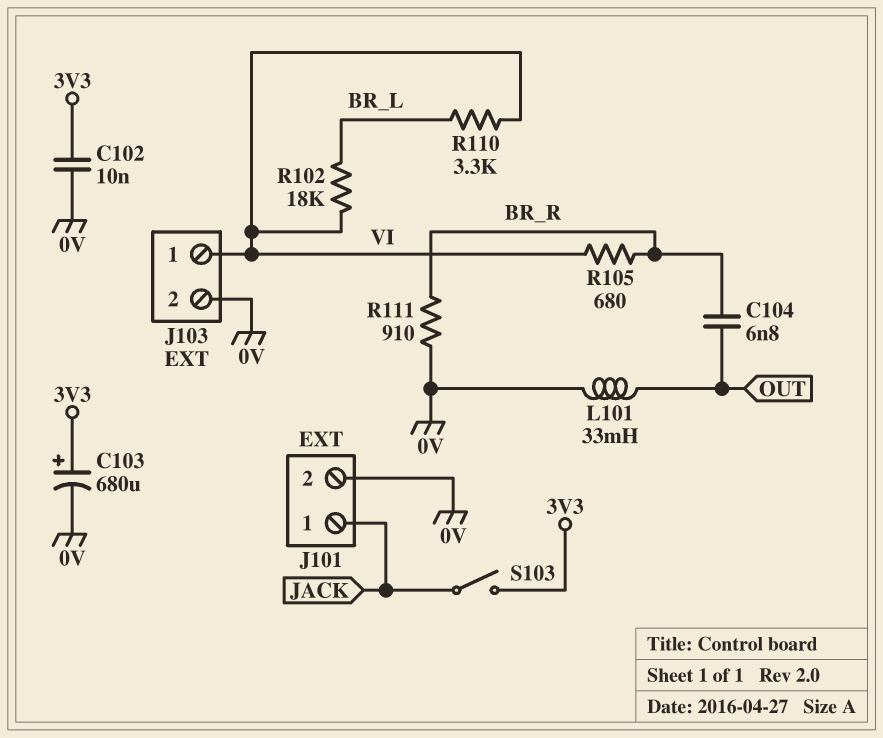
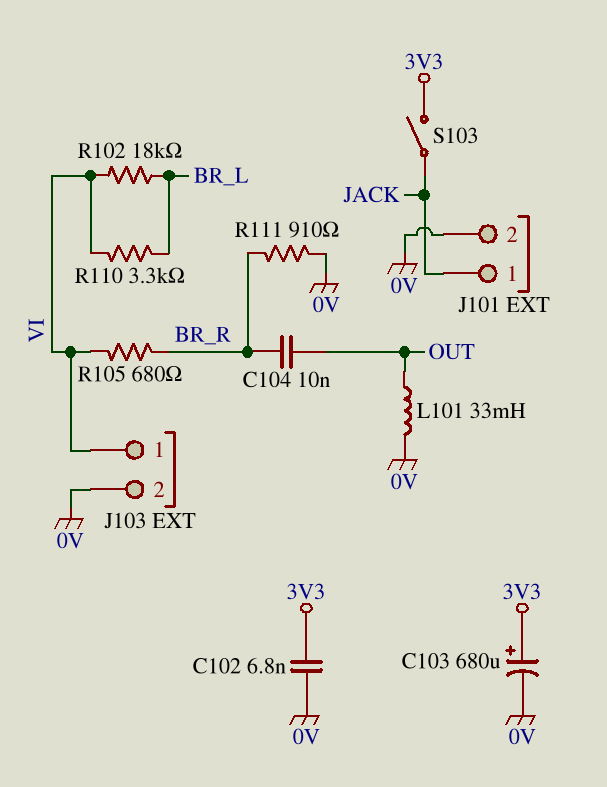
C102: 10nF (0V, 3V3) -> 6.8nF (0V, 3V3)
C104: 6.8nF (BR_R, OUT) -> 10nF (BR_R, OUT)

